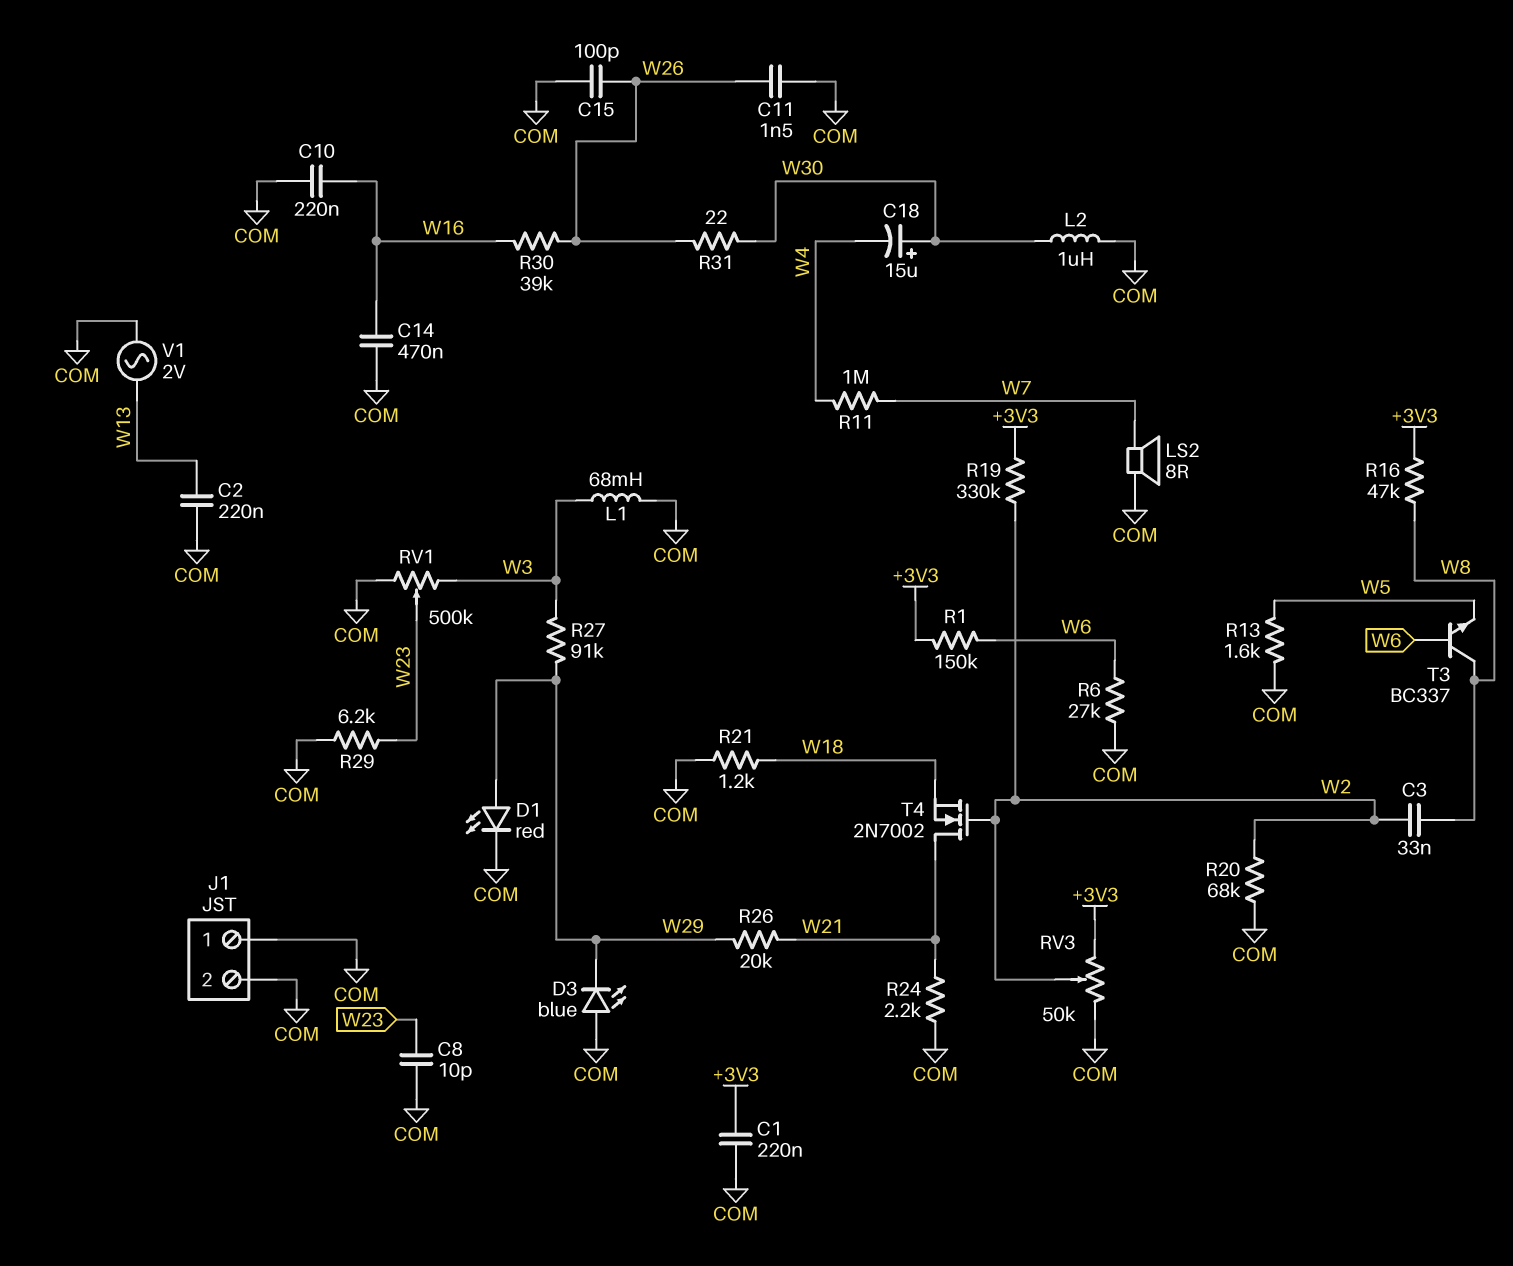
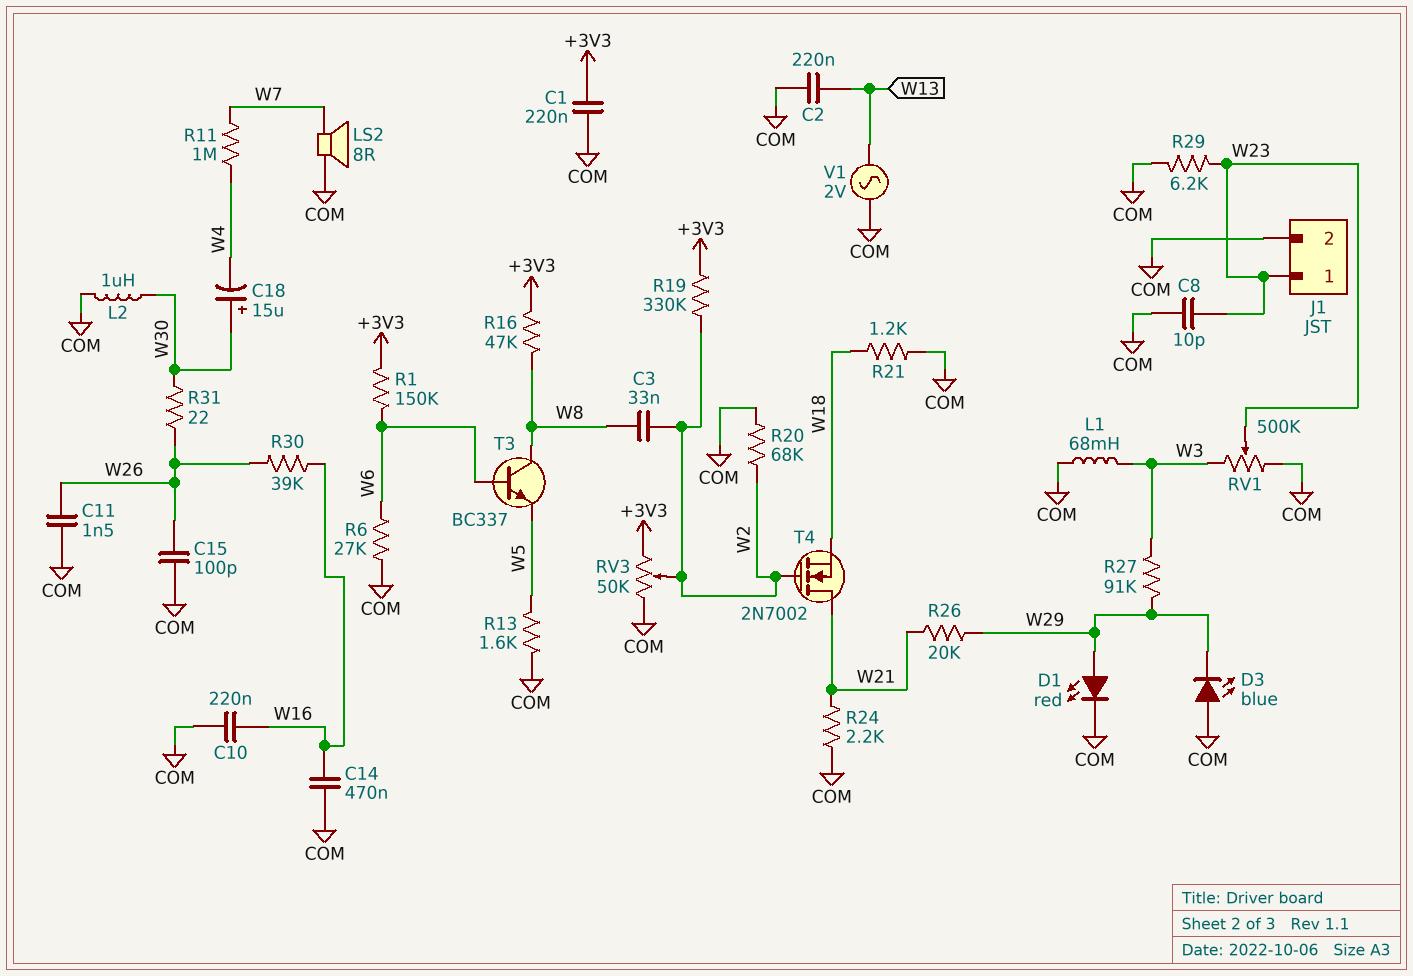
J1 pin 1: COM -> W23

